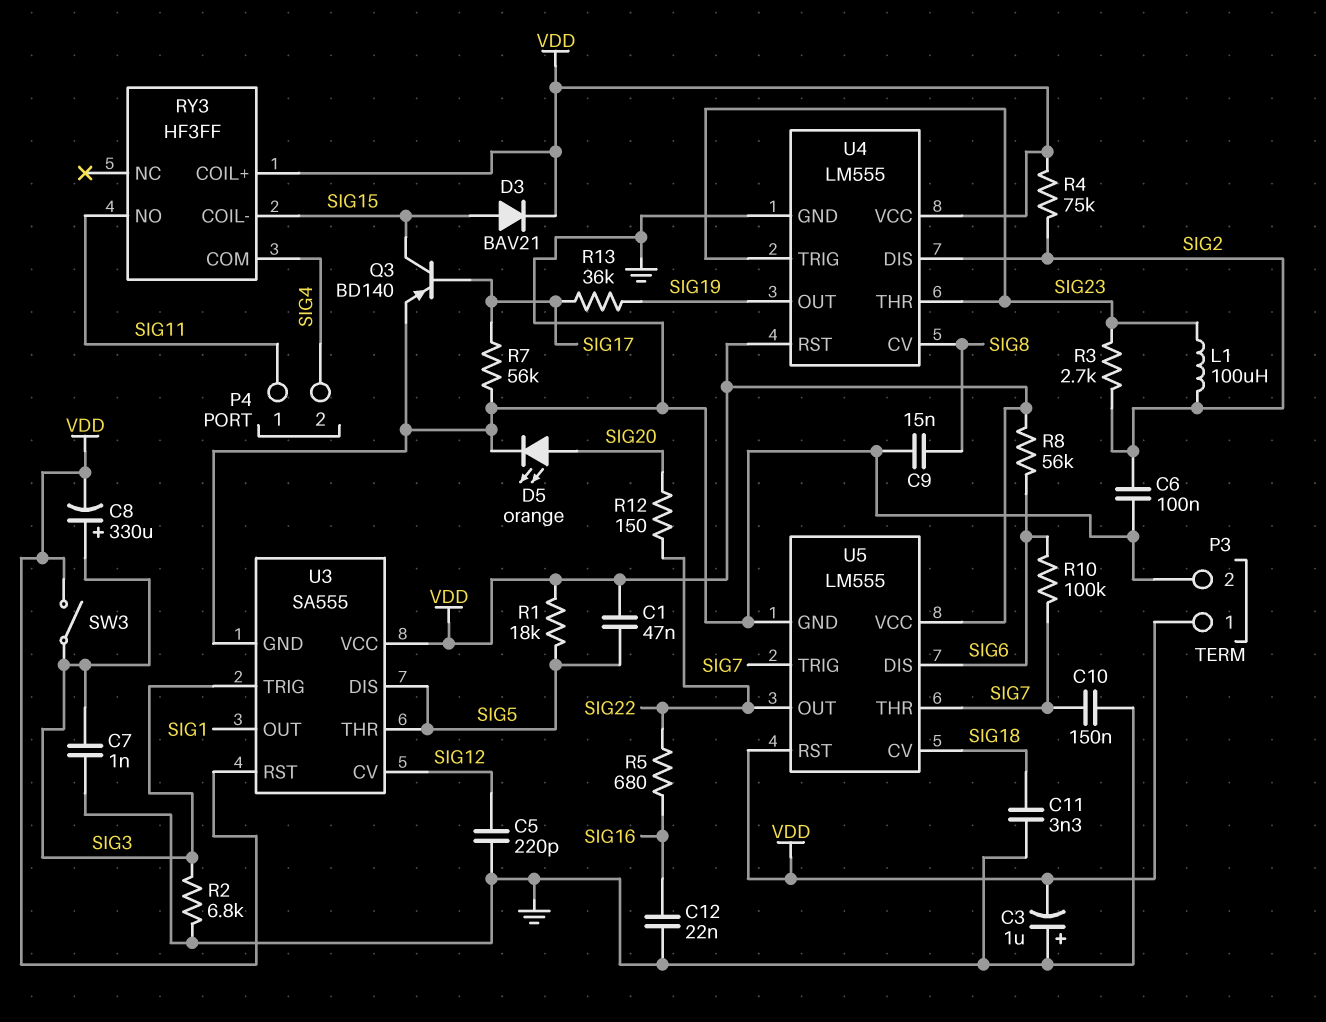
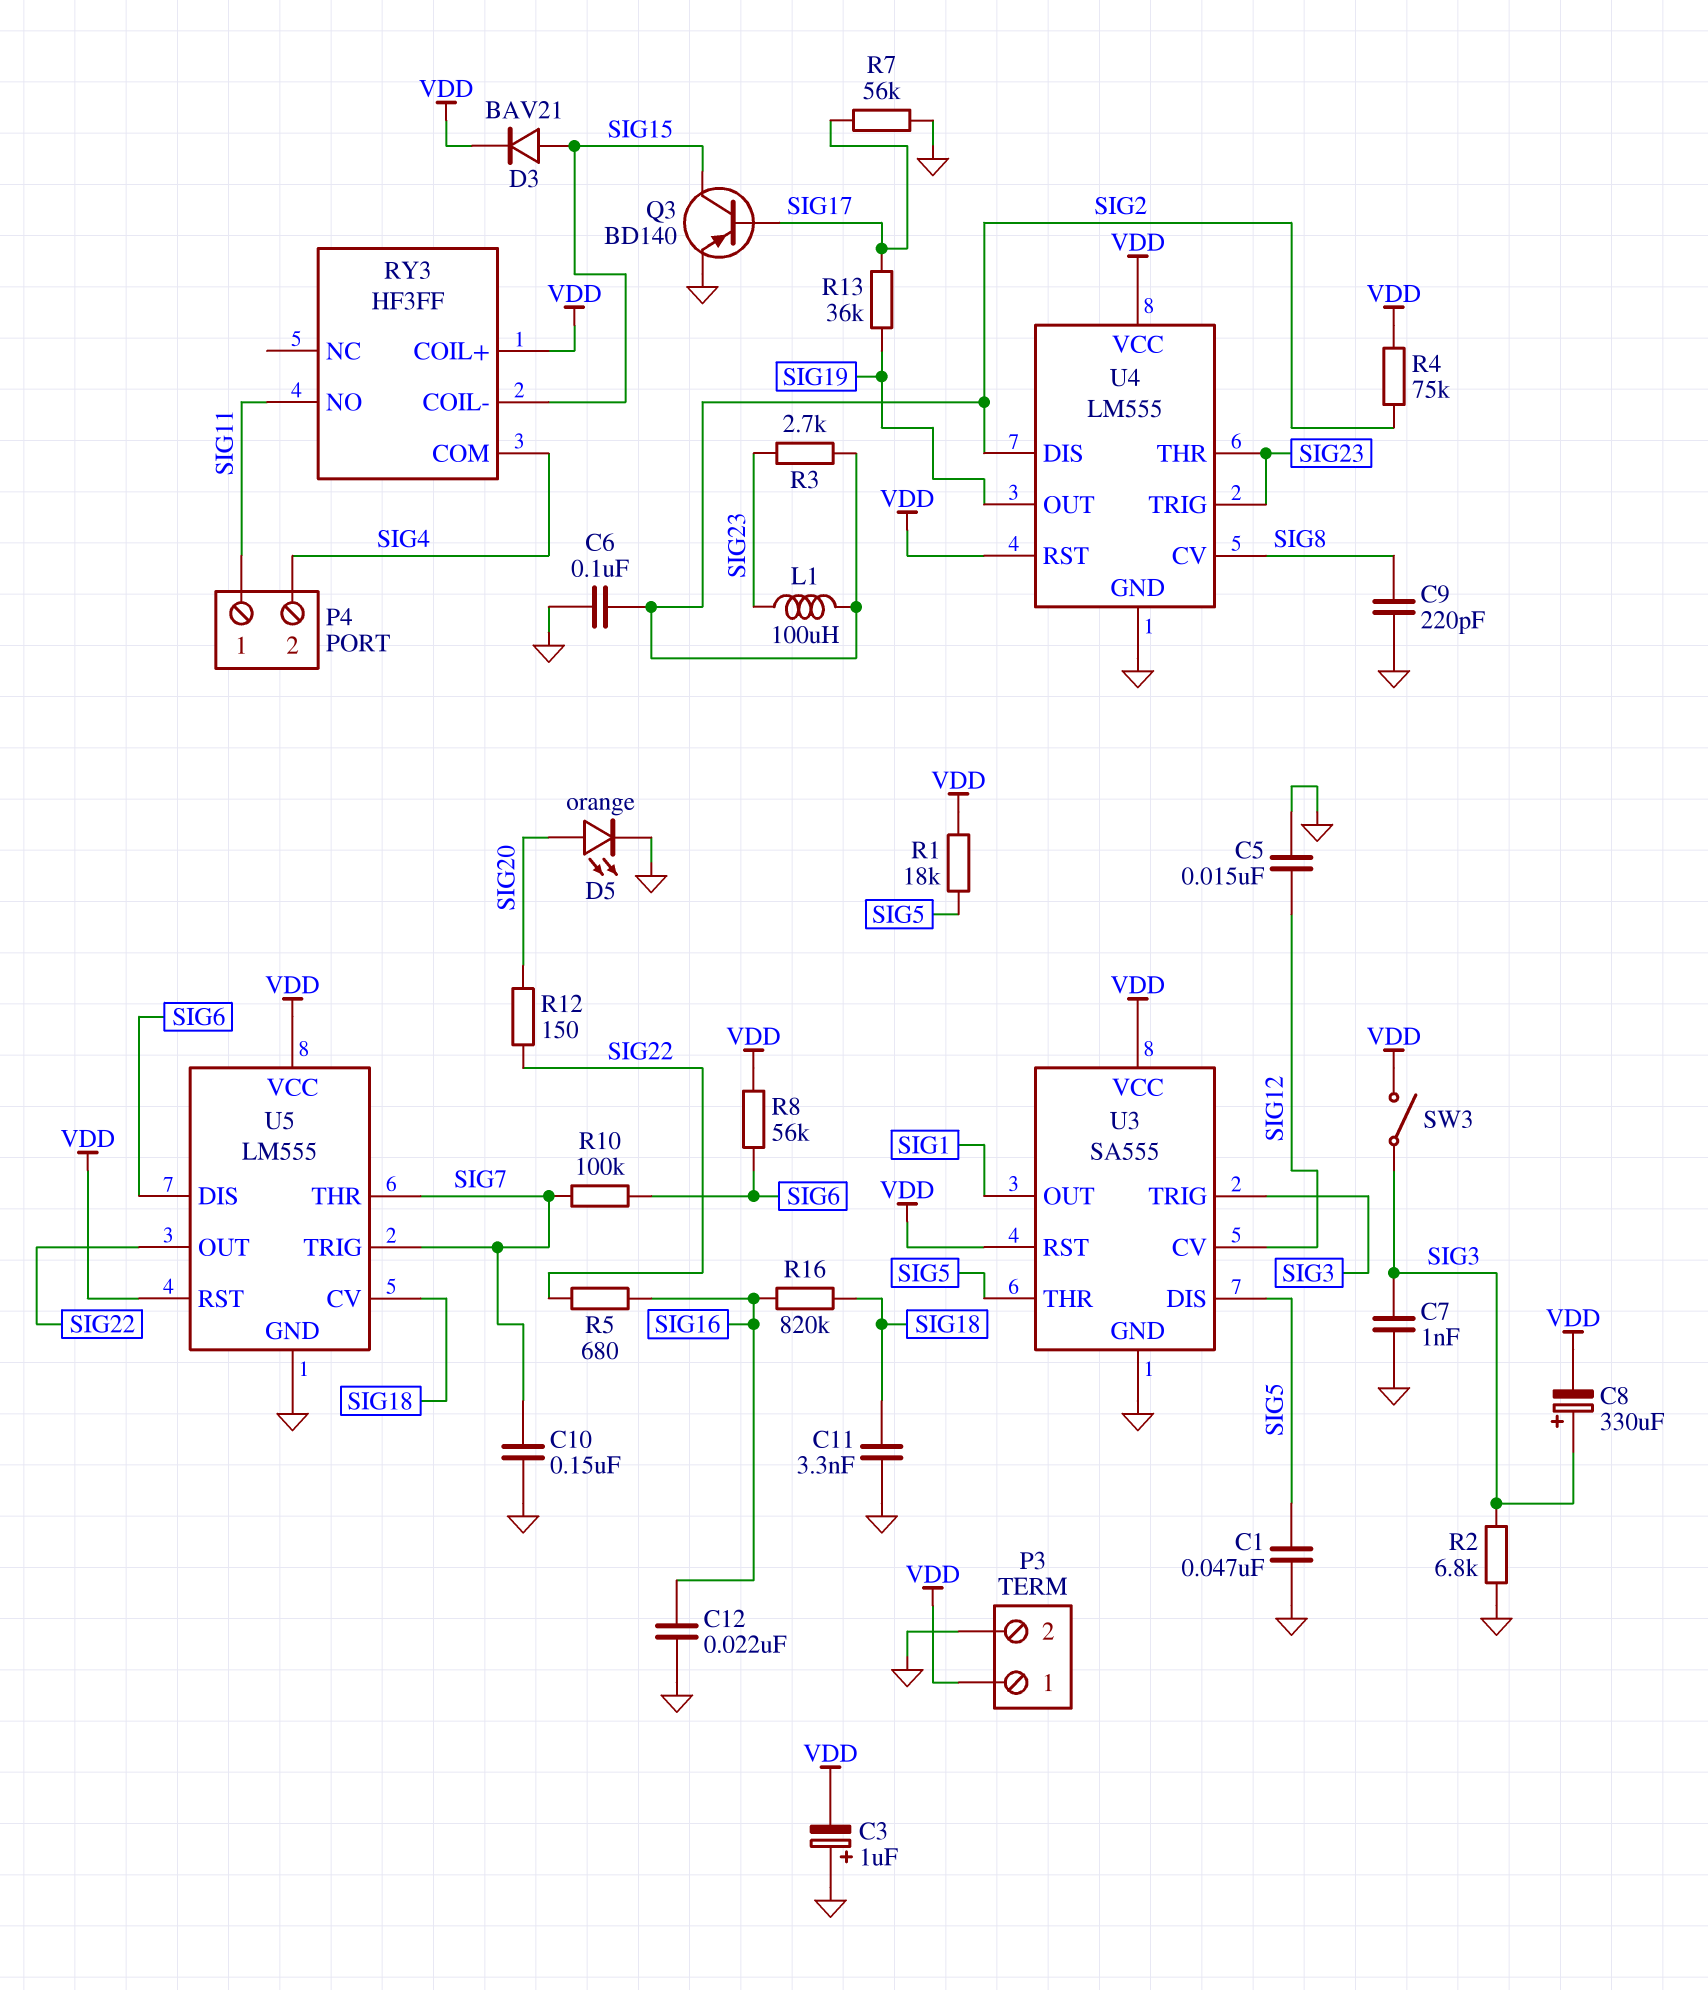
C1: 47nF (SIG5, VDD) -> 47nF (GND, SIG5)
C5: 220pF (GND, SIG12) -> 15nF (GND, SIG12)
C9: 15nF (GND, SIG8) -> 220pF (GND, SIG8)
R16: none -> 820k (SIG16, SIG18)

